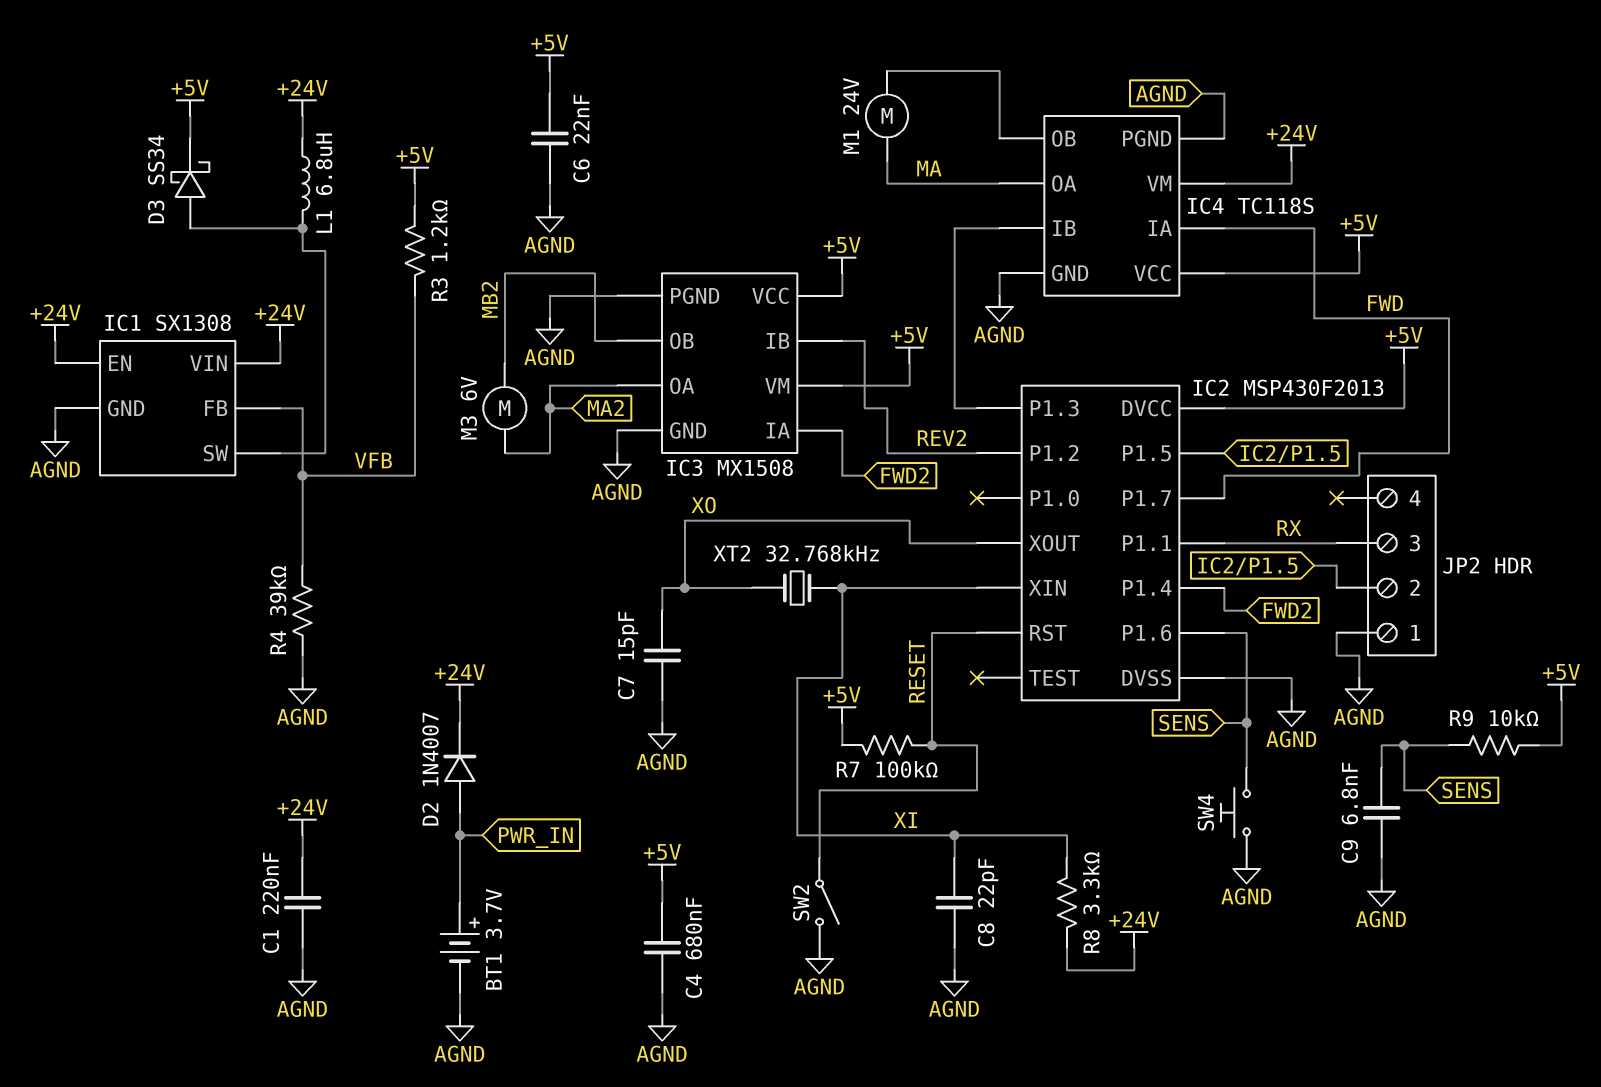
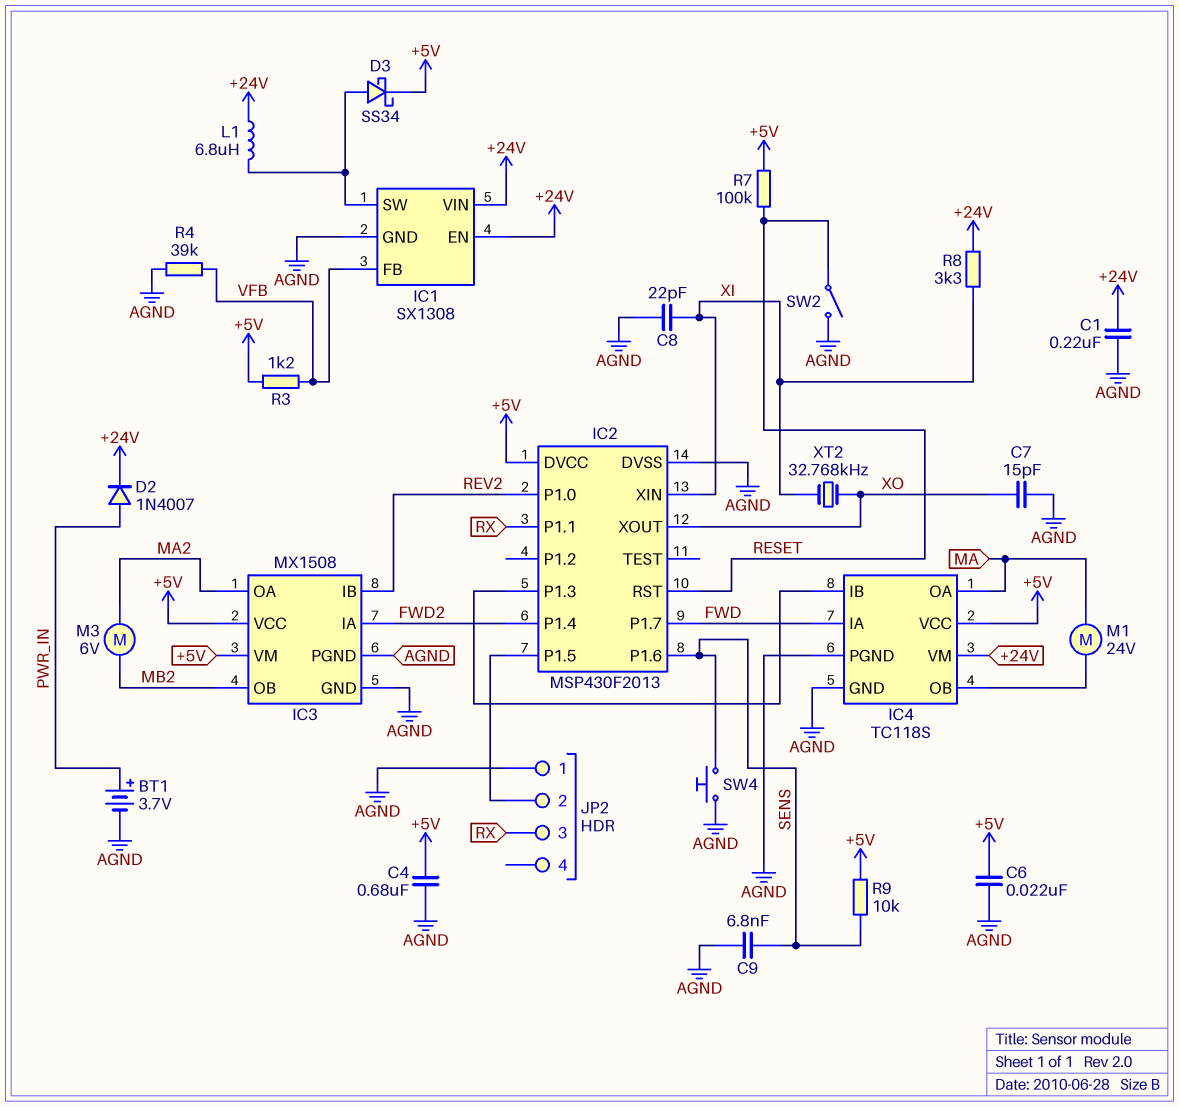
IC2 pin P1.0: none -> REV2
IC2 pin P1.2: REV2 -> none

